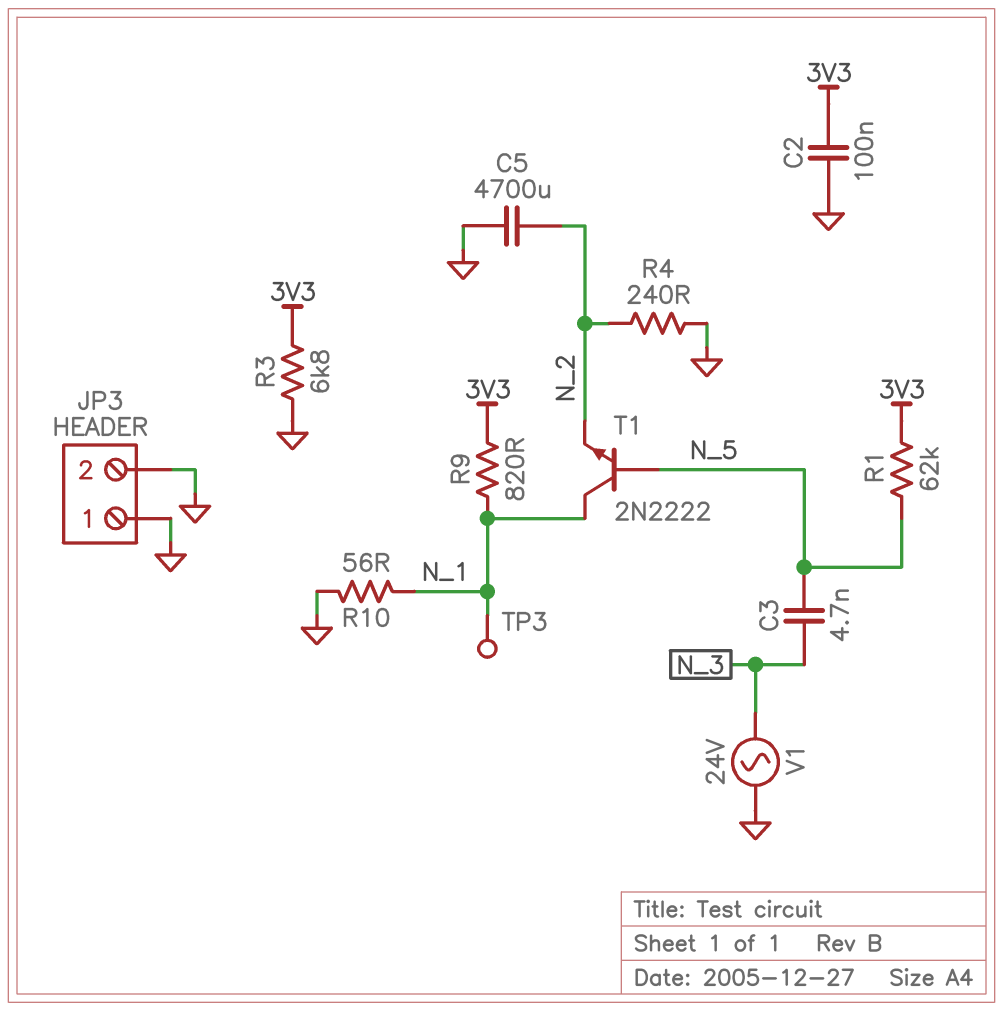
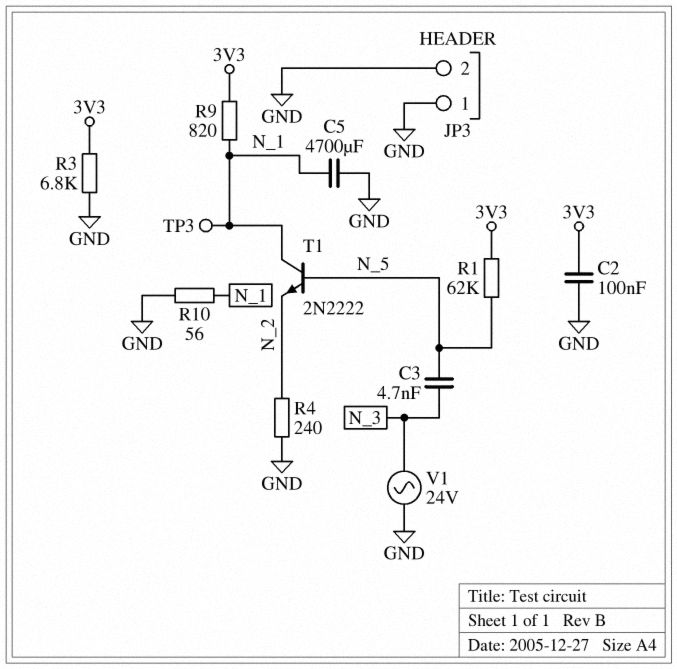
C5: 4700uF (GND, N_2) -> 4700uF (GND, N_1)

